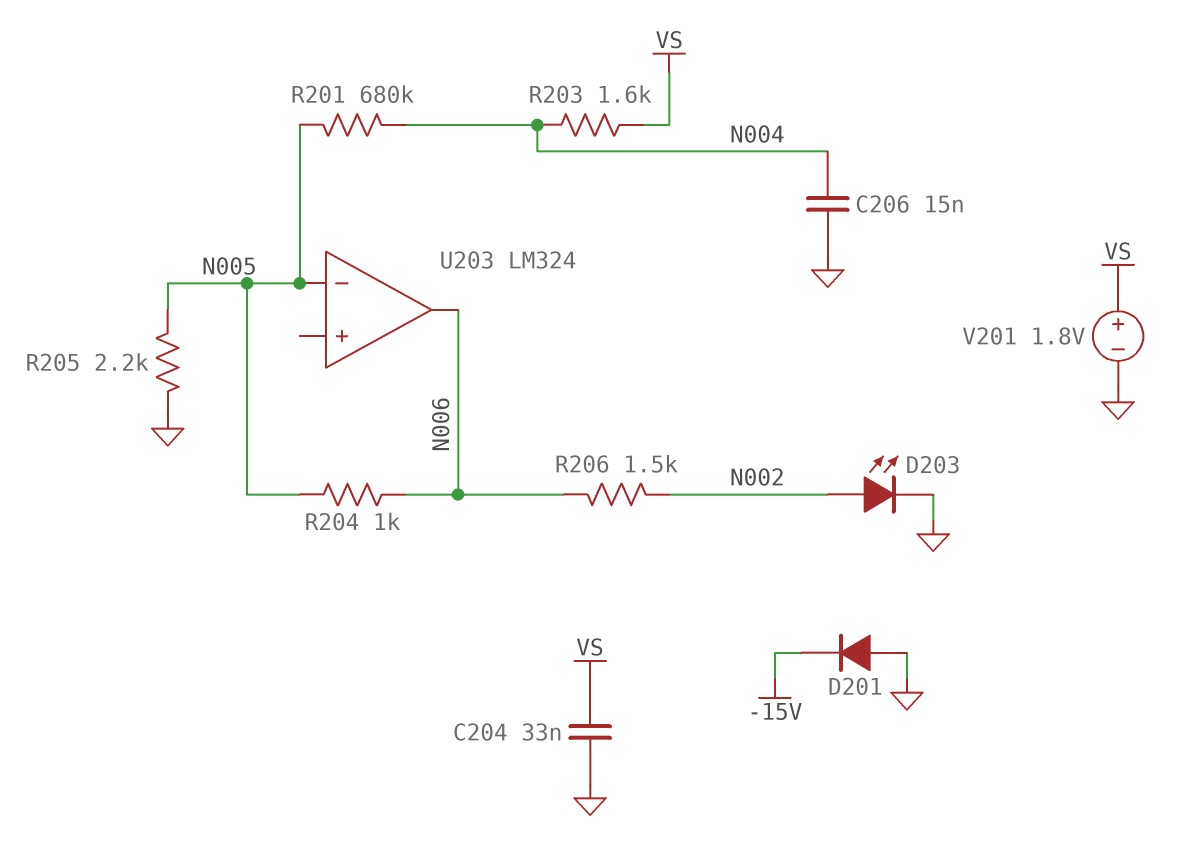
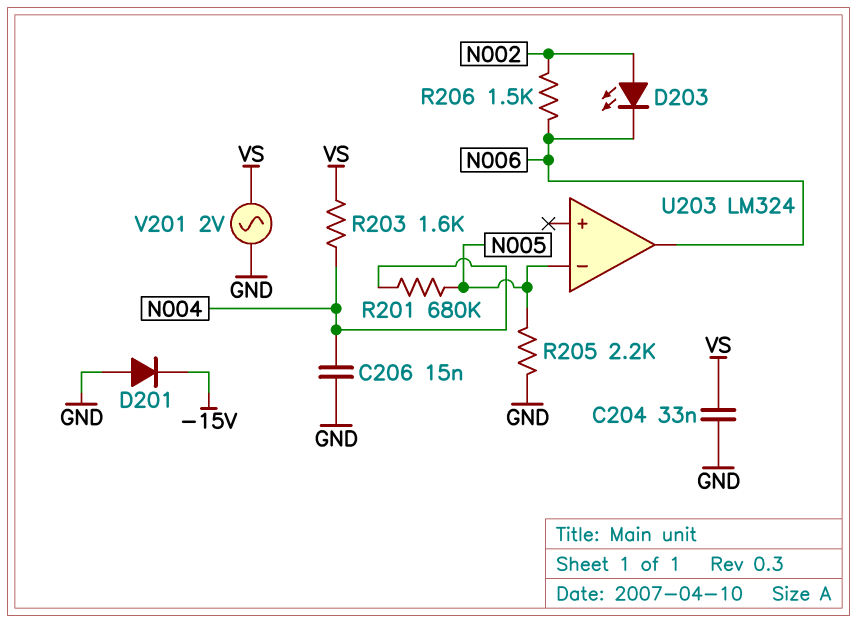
D203: LED (A N002, K GND) -> LED (A N002, K N006)
R204: 1k (N005, N006) -> none
V201: 1.8V (plus VS, minus GND) -> AC 2V (GND, VS)

